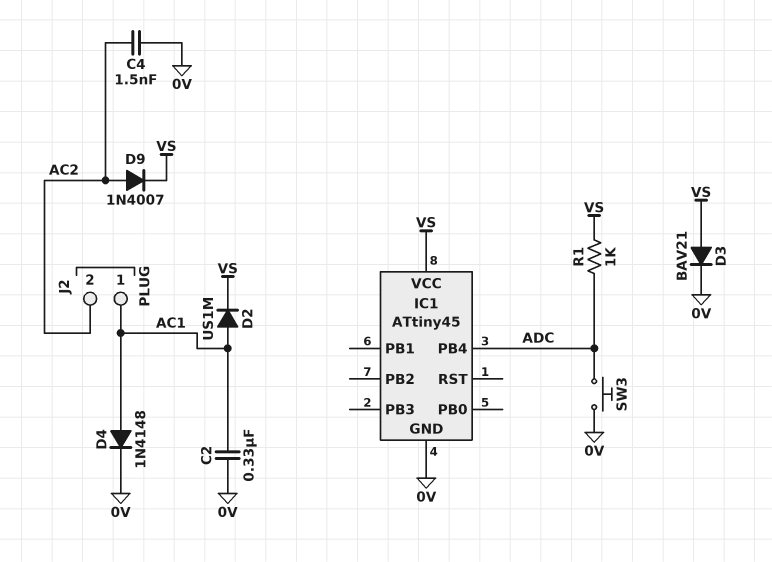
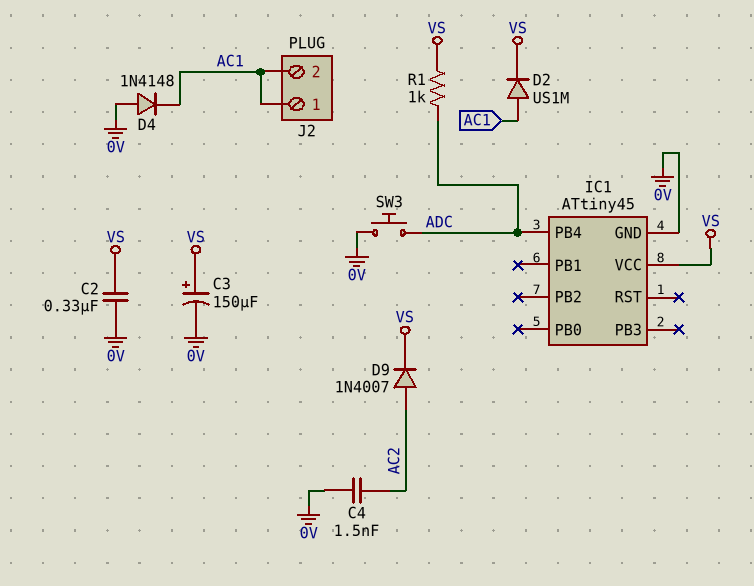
C2: 330nF (0V, AC1) -> 330nF (0V, VS)
C3: none -> 150uF (plus VS, minus 0V)
D3: diode BAV21 (A VS, K 0V) -> none
D4: diode 1N4148 (A AC1, K 0V) -> diode 1N4148 (A 0V, K AC1)
J2 pin 2: AC2 -> AC1

